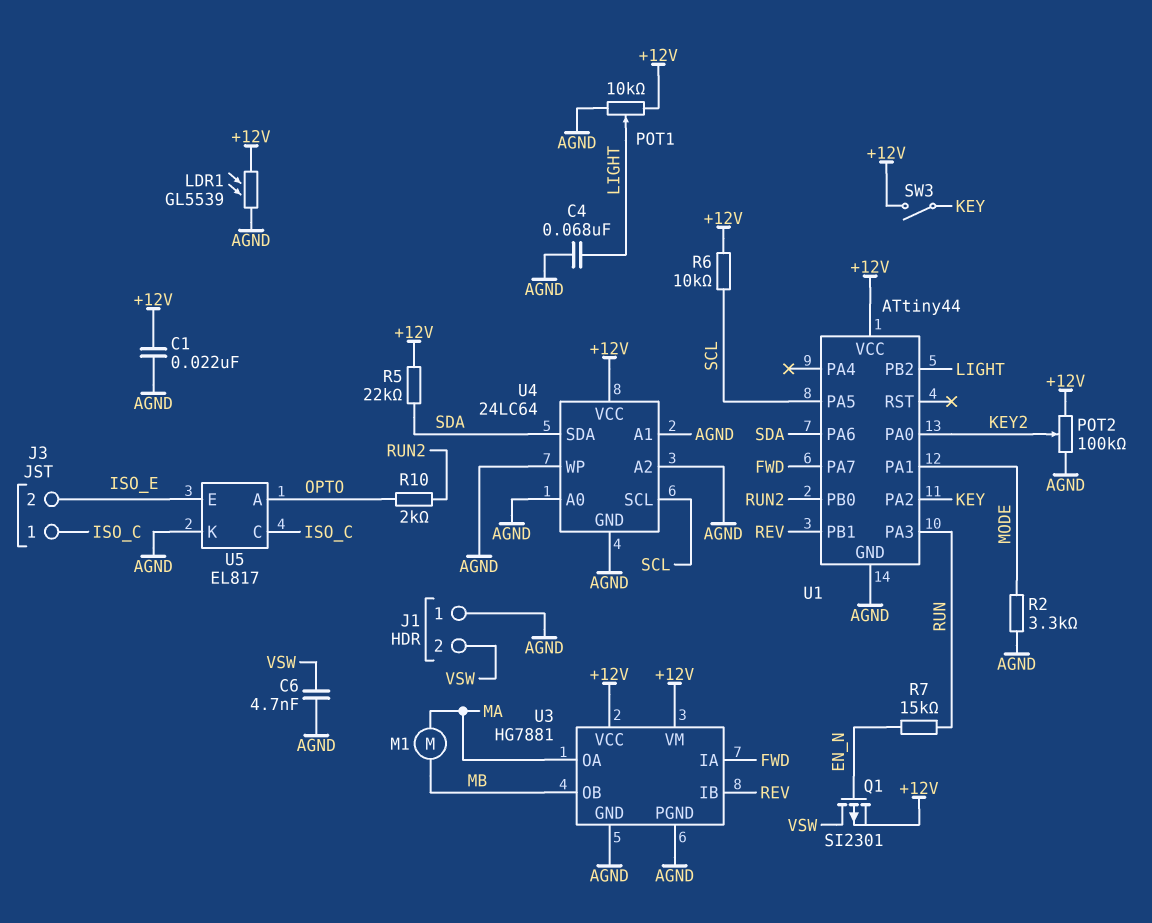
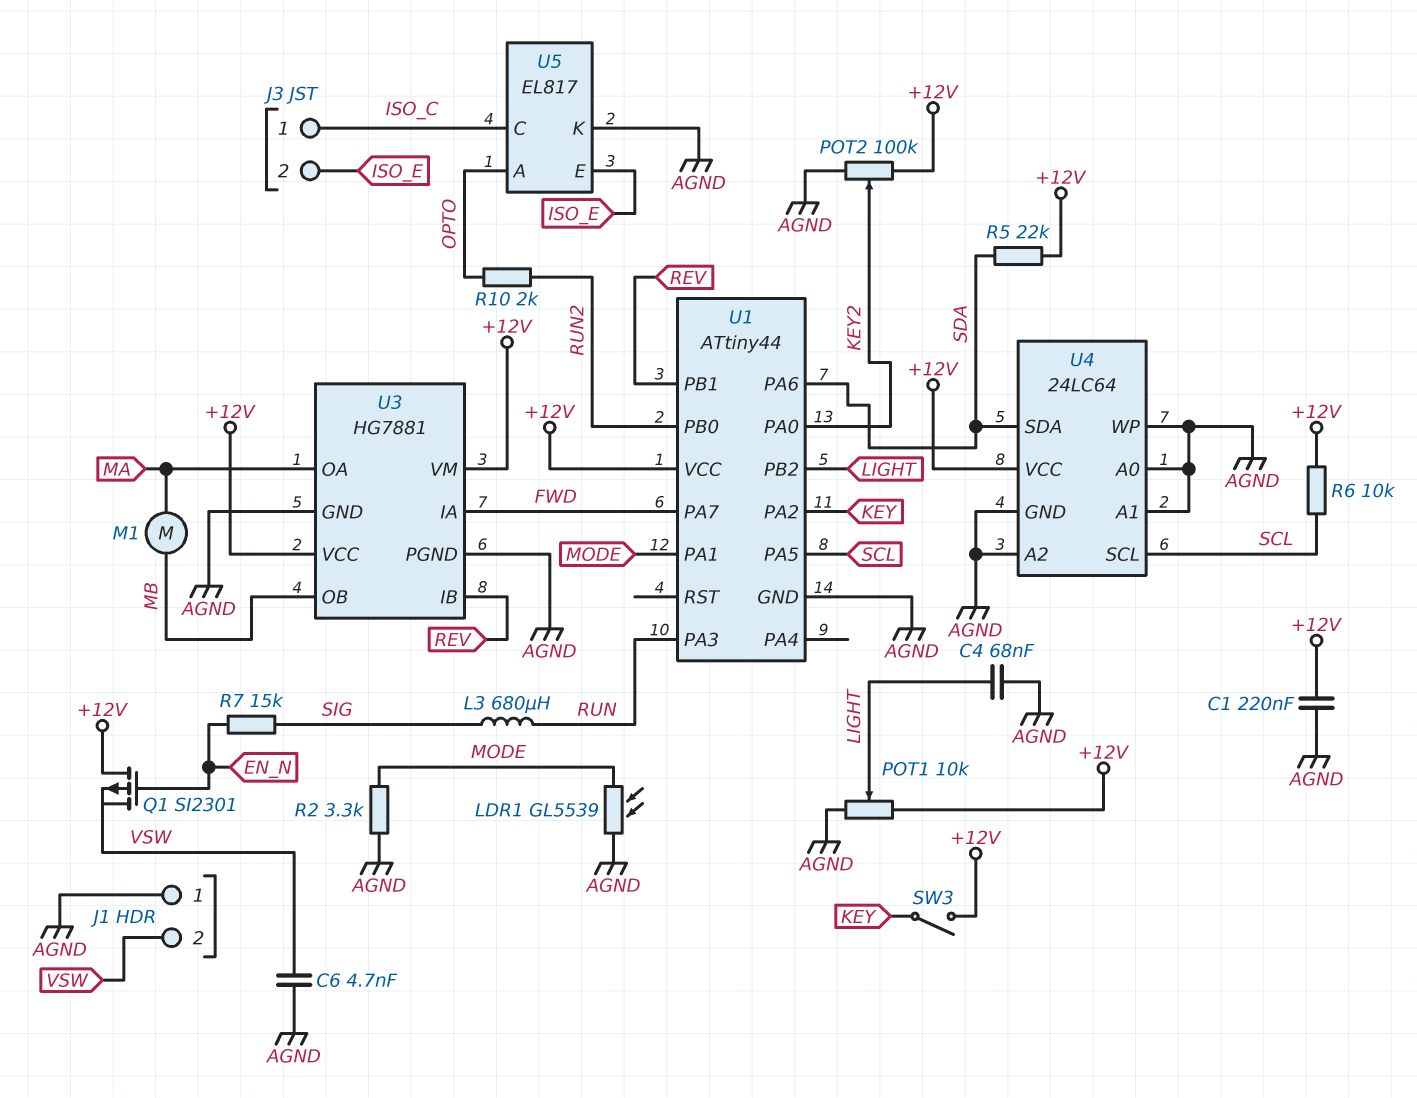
C1: 22nF (+12V, AGND) -> 220nF (+12V, AGND)
L3: none -> 680uH (RUN, SIG)
LDR1: GL5539 (+12V, AGND) -> GL5539 (AGND, MODE)
Q1: PMOS SI2301 (G EN_N, D VSW, S +12V) -> PMOS SI2301 (G EN_N, D +12V, S VSW)
R7: 15k (EN_N, RUN) -> 15k (EN_N, SIG)

